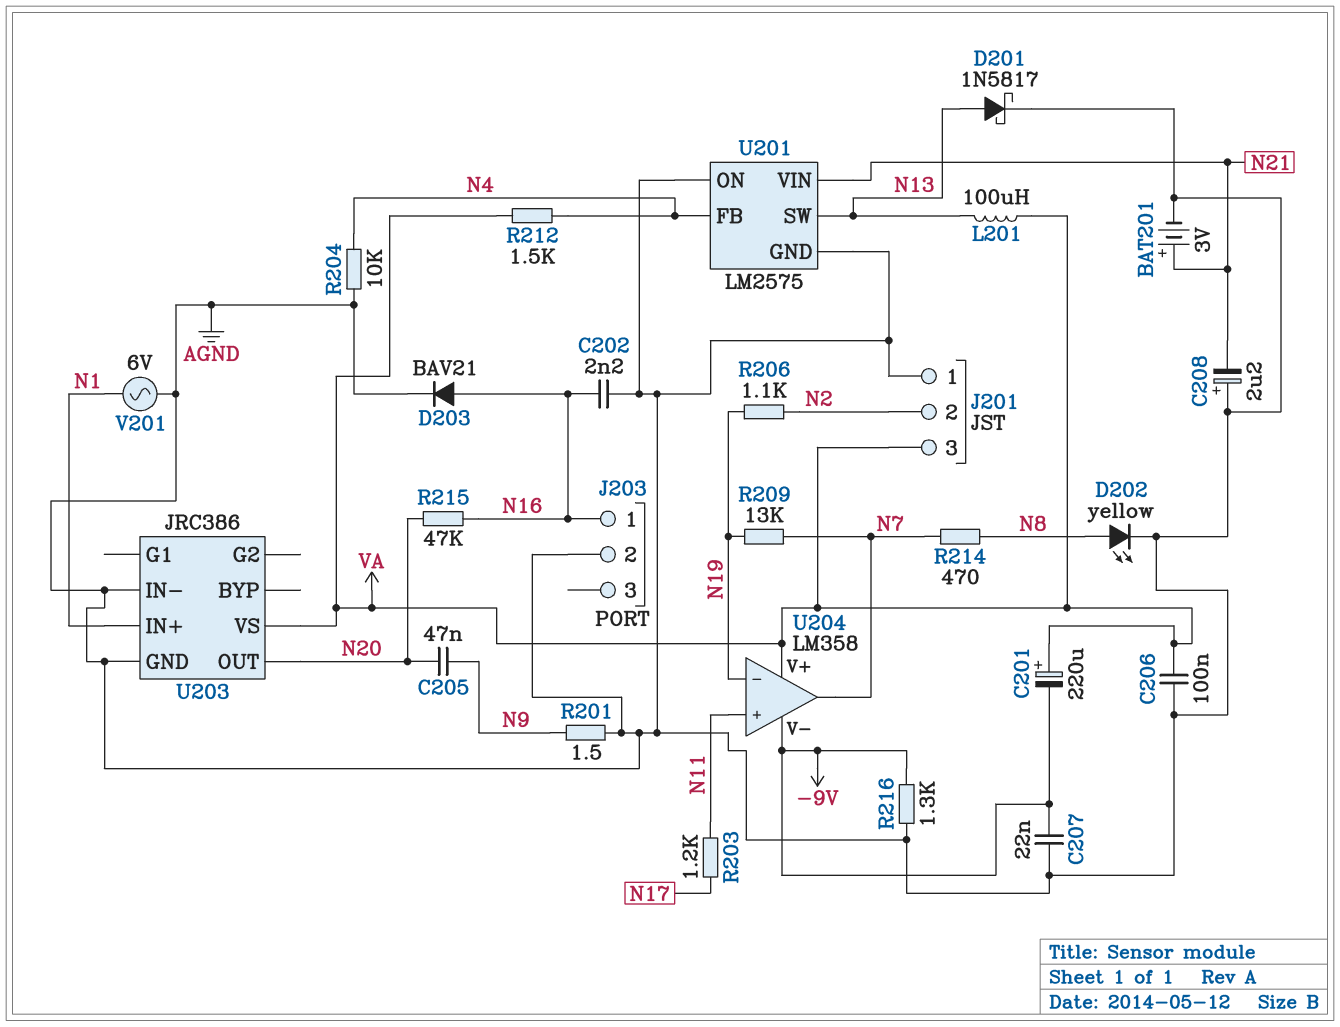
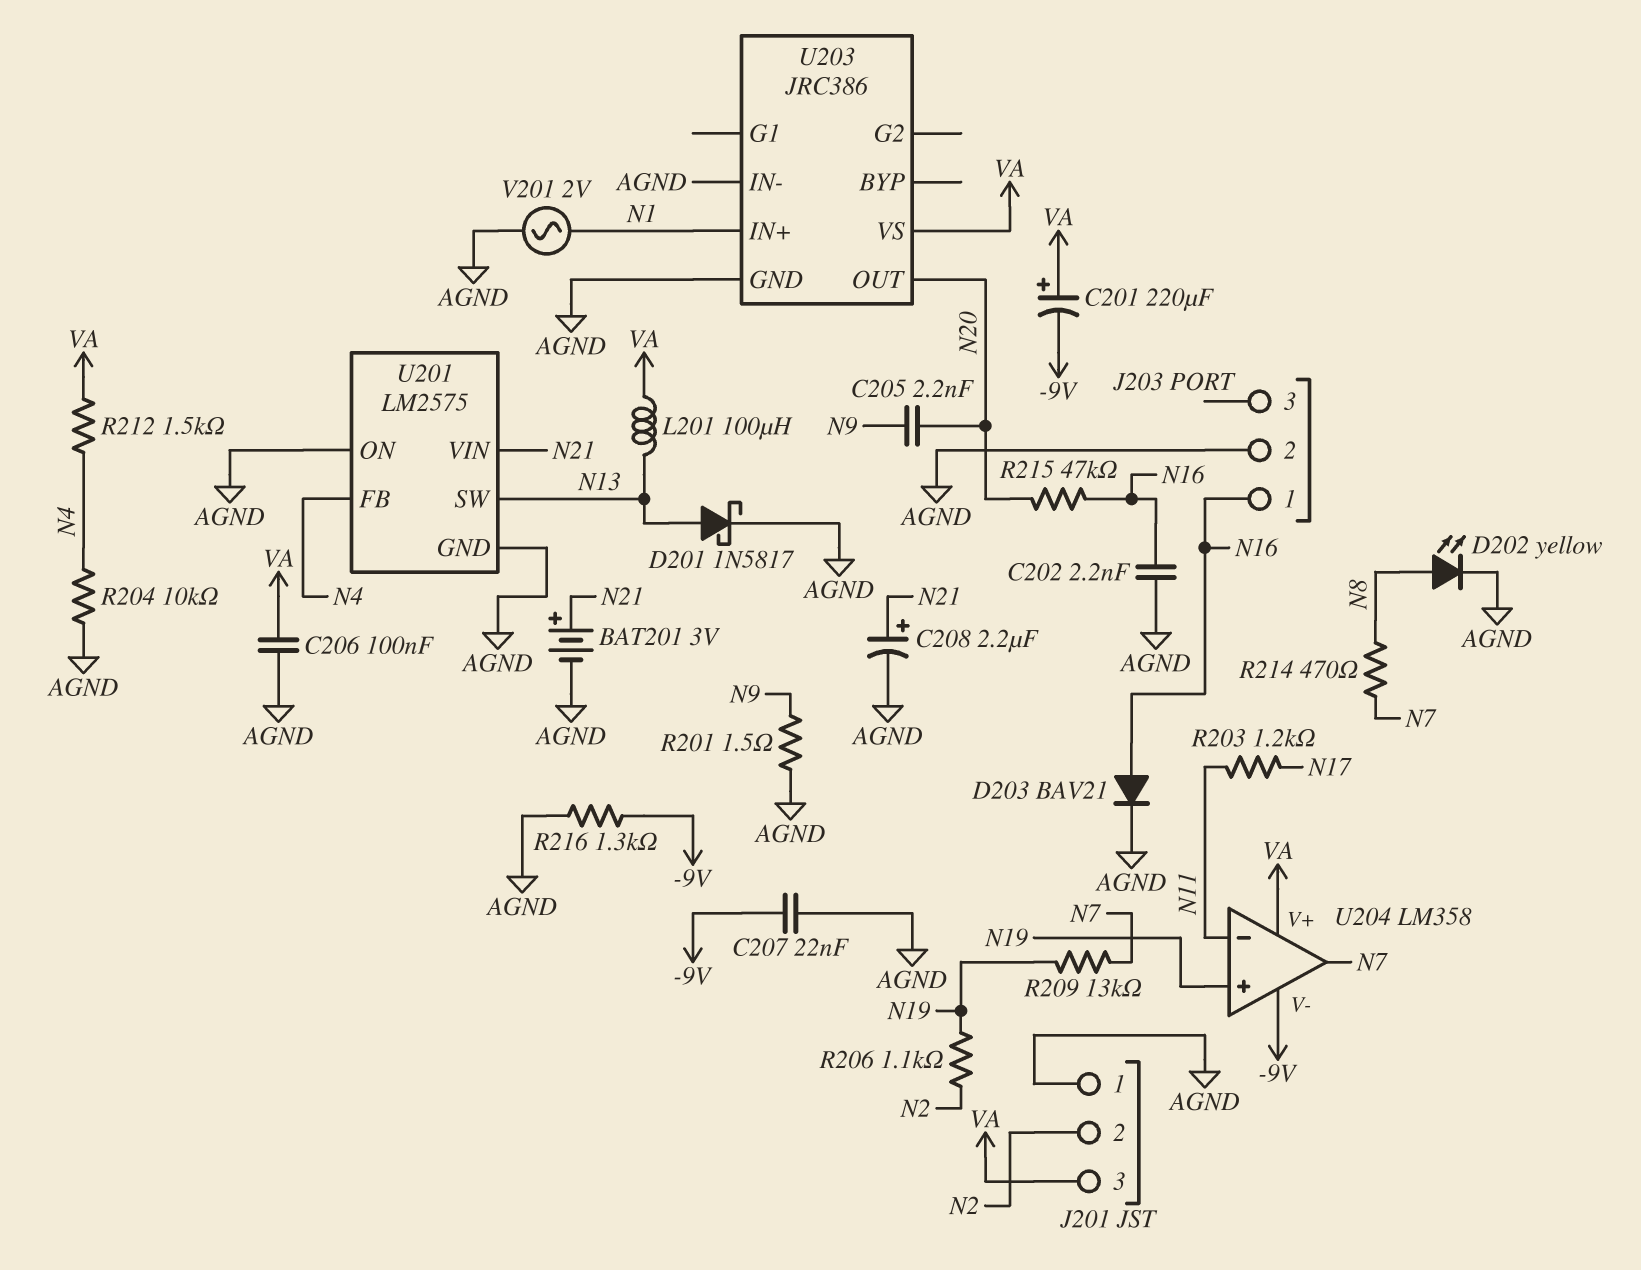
C205: 47nF (N9, N20) -> 2.2nF (N9, N20)
C208: 2.2uF (plus AGND, minus N21) -> 2.2uF (plus N21, minus AGND)
U204 pin in+: N11 -> N19
U204 pin in-: N19 -> N11
V201: AC 6V (AGND, N1) -> AC 2V (AGND, N1)

